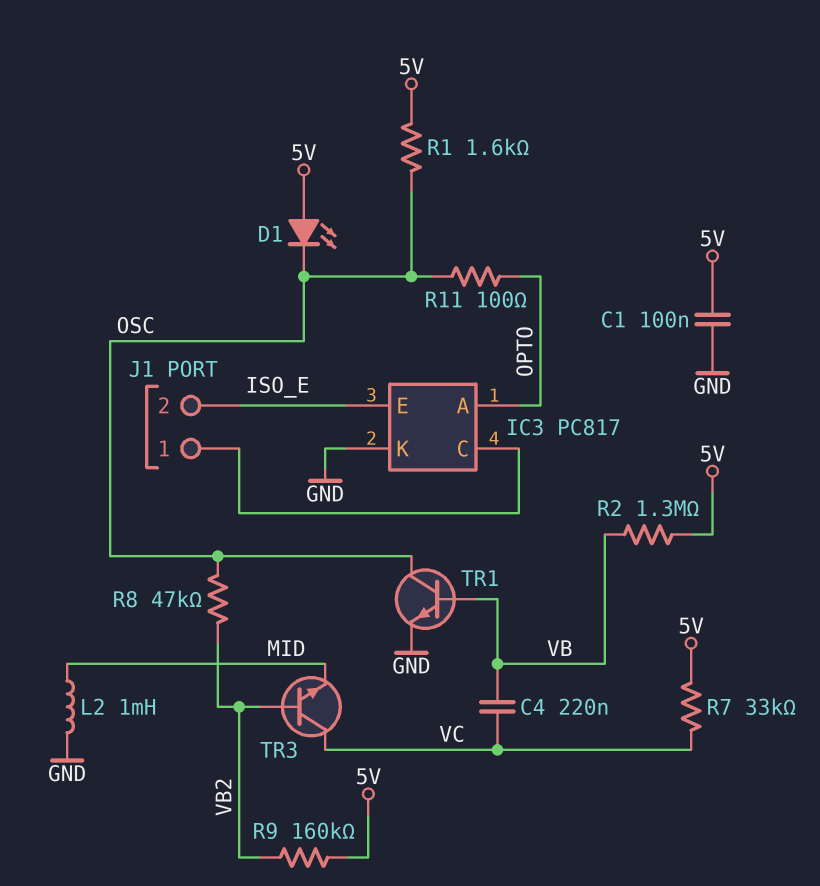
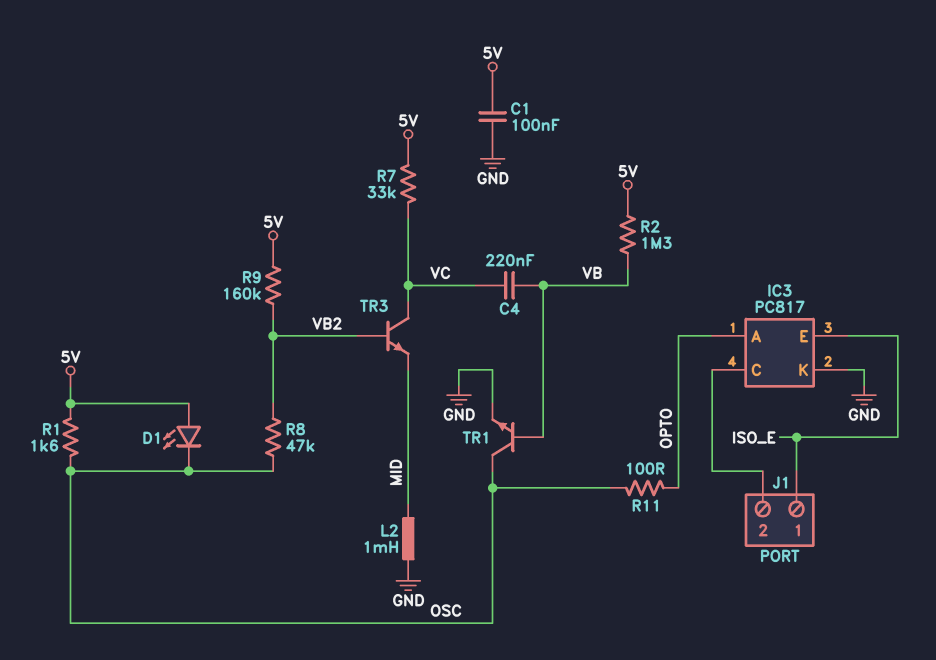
J1 pin 1: IC3/C -> ISO_E
J1 pin 2: ISO_E -> IC3/C

